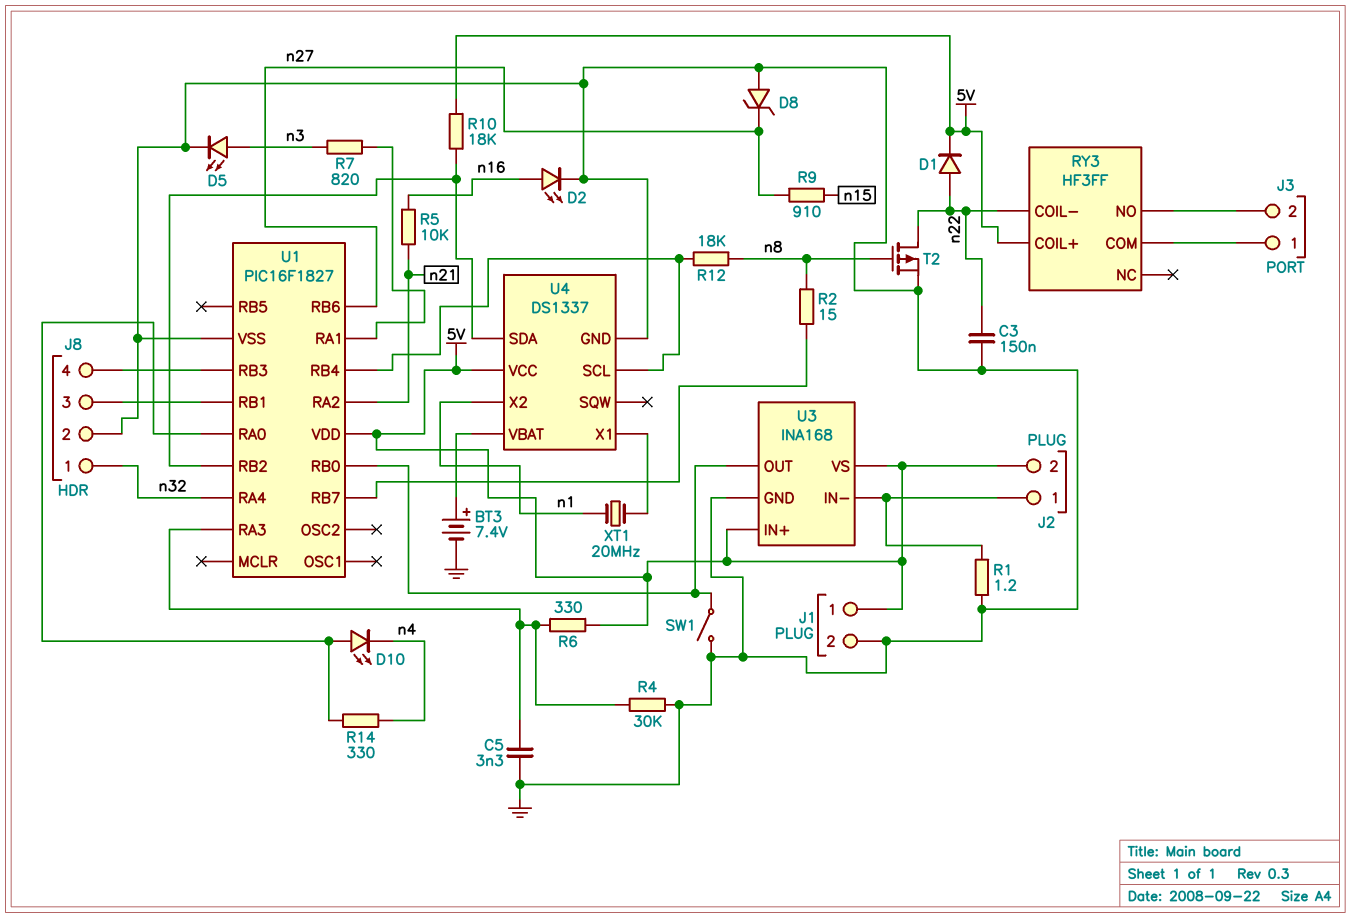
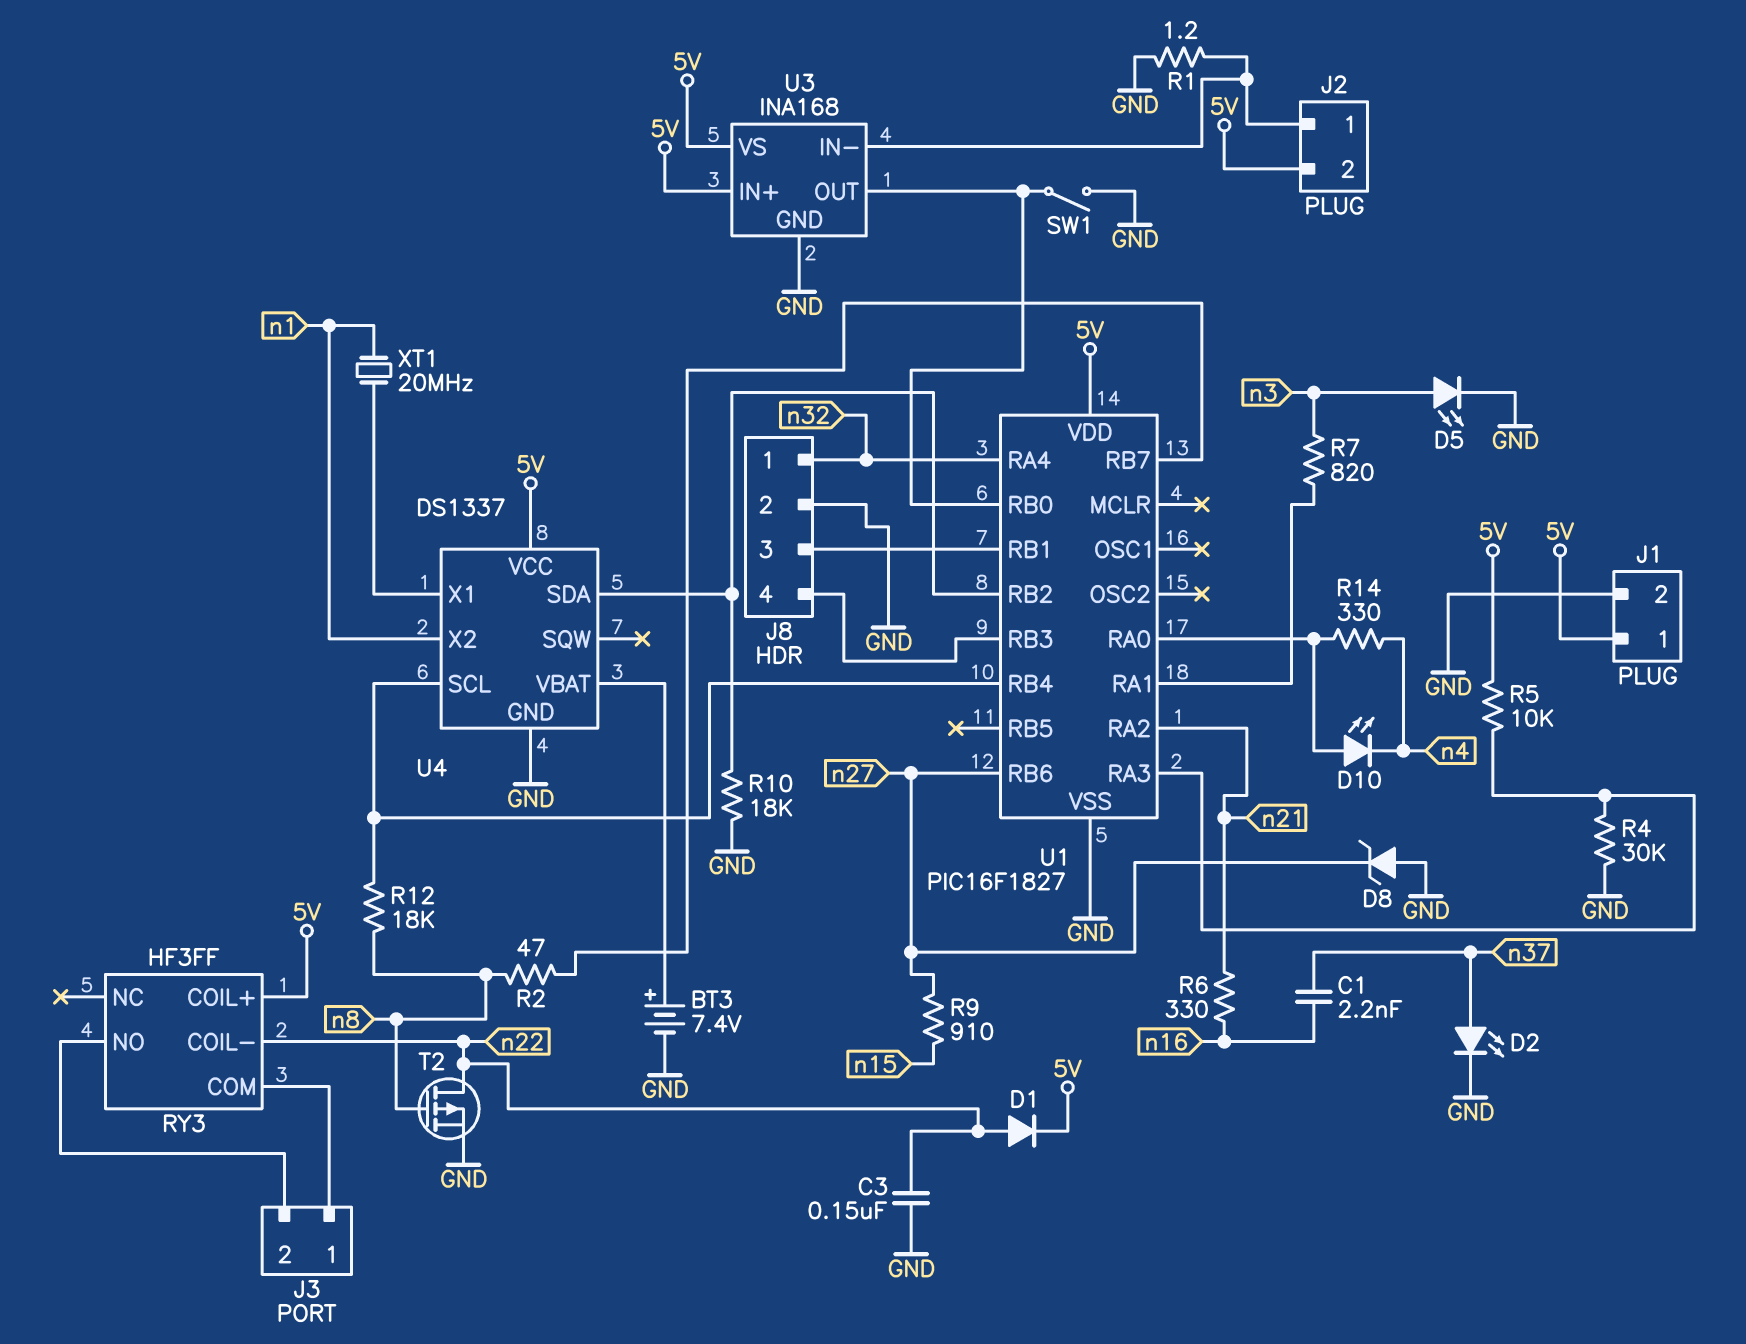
C1: none -> 2.2nF (n16, n37)
C5: 3.3nF (GND, U1/RA3) -> none
D2: LED (A n16, K GND) -> LED (A n37, K GND)
R2: 15 (U1/RB7, n8) -> 47 (U1/RB7, n8)
R5: 10k (n16, n21) -> 10k (5V, U1/RA3)
R6: 330 (5V, U1/RA3) -> 330 (n16, n21)
R10: 18k (5V, U1/RB2) -> 18k (GND, U1/RB2)

